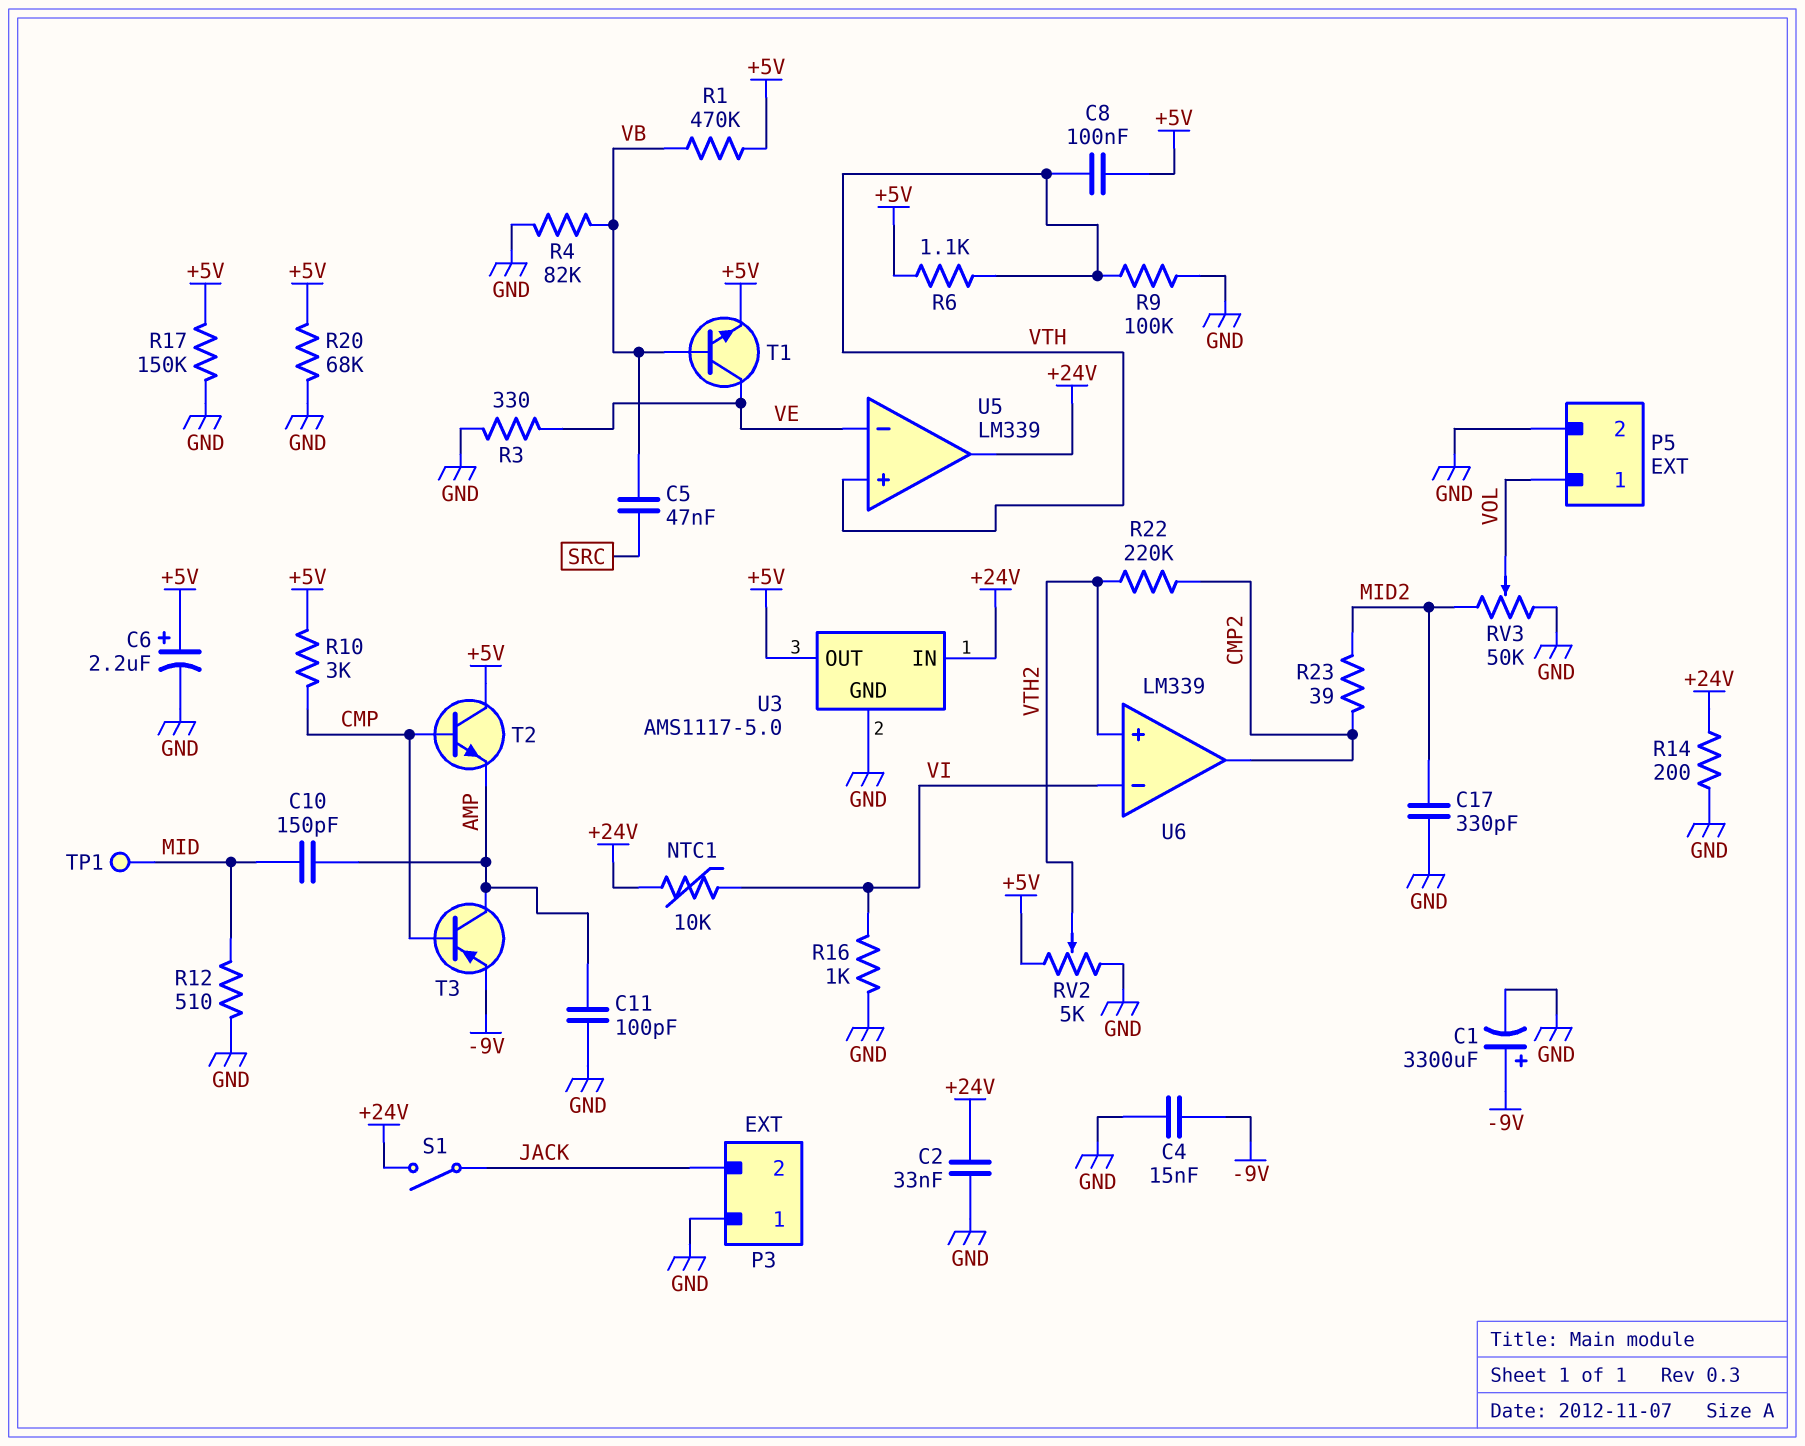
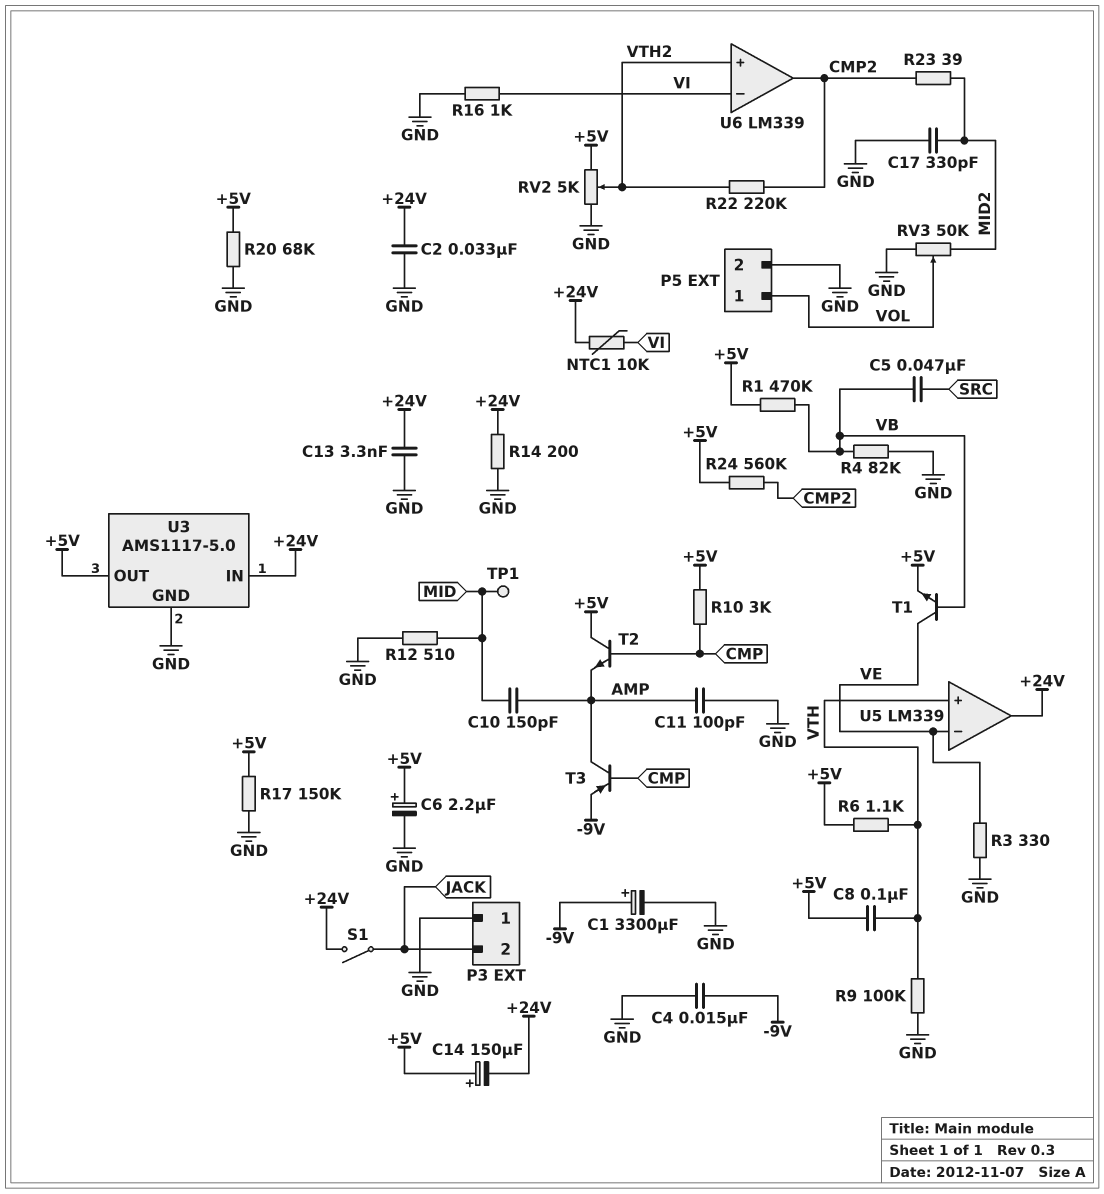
C13: none -> 3.3nF (+24V, GND)
C14: none -> 150uF (plus +5V, minus +24V)
R24: none -> 560k (+5V, CMP2)

